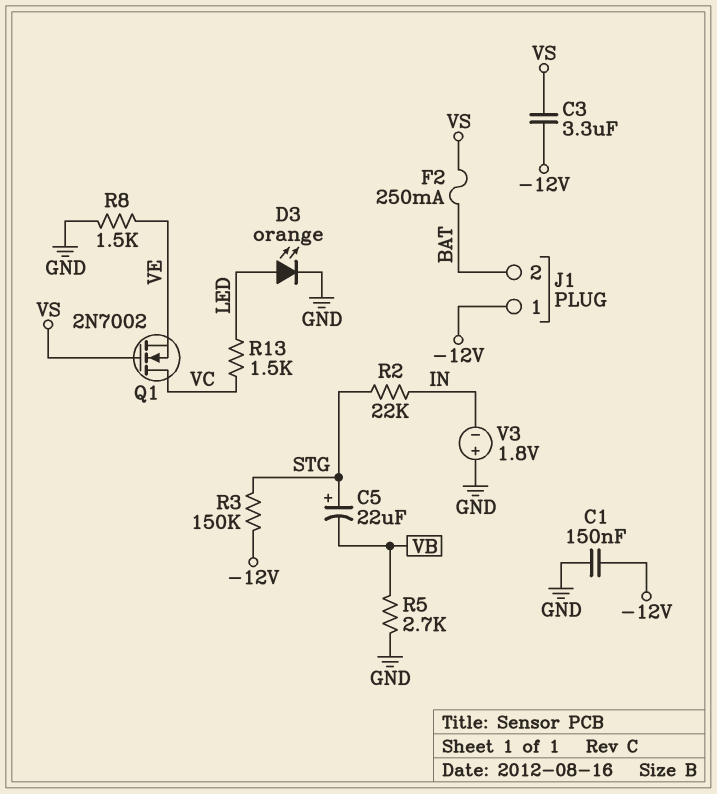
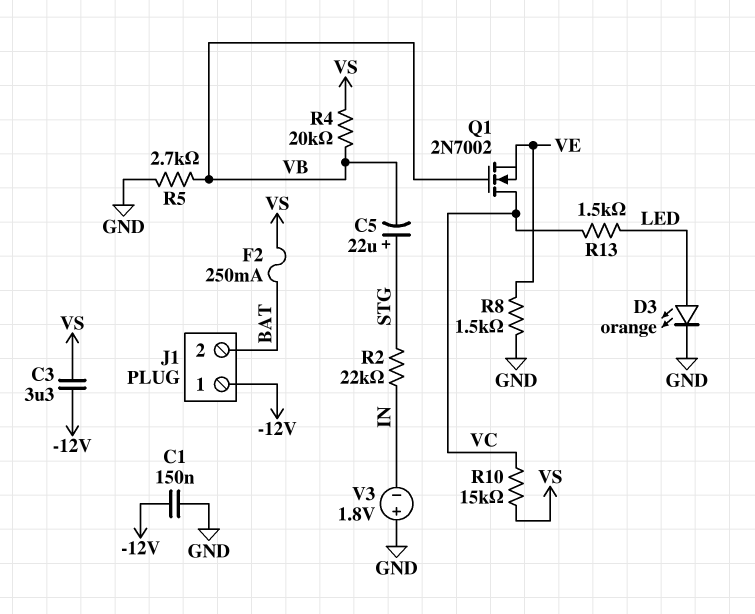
Q1: NMOS 2N7002 (G VS, D VC, S VE) -> NMOS 2N7002 (G VB, D VC, S VE)
R3: 150k (-12V, STG) -> none
R4: none -> 20k (VB, VS)
R10: none -> 15k (VC, VS)

